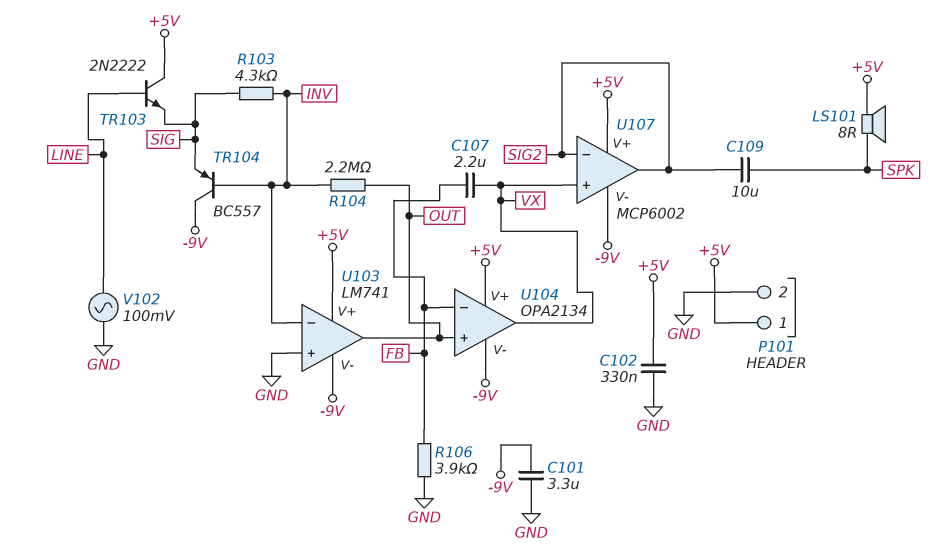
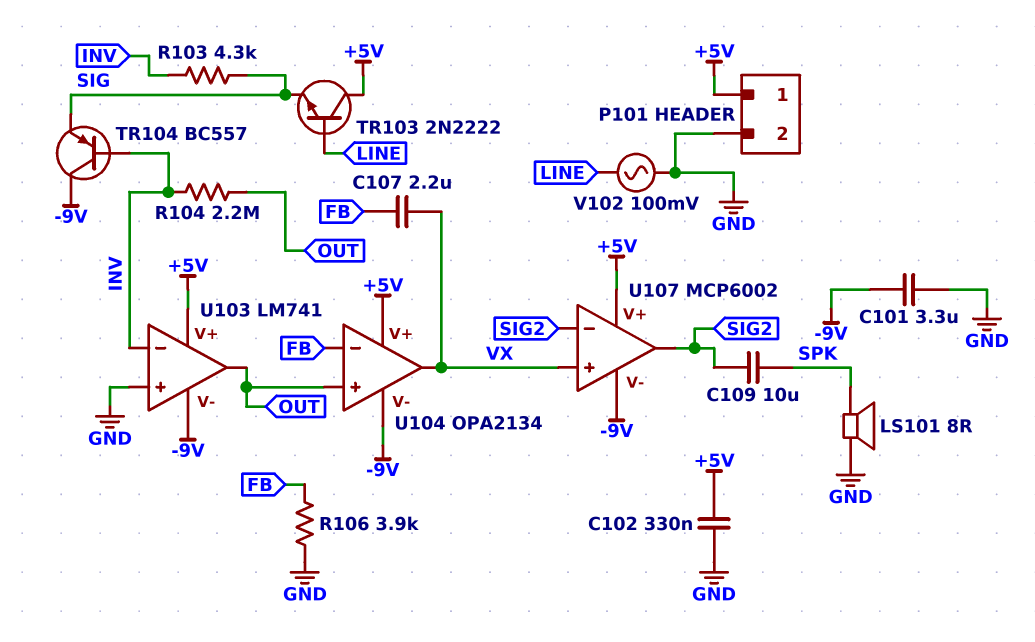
LS101: speaker 8R (+5V, SPK) -> speaker 8R (GND, SPK)

